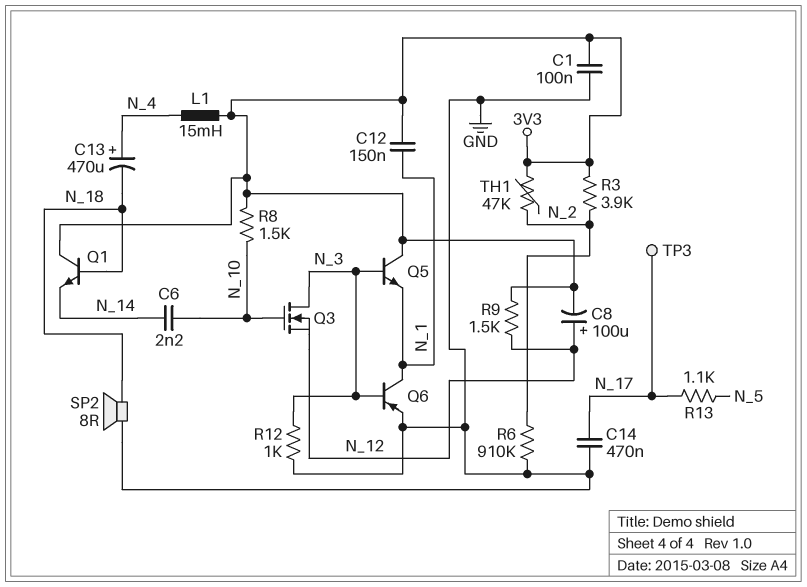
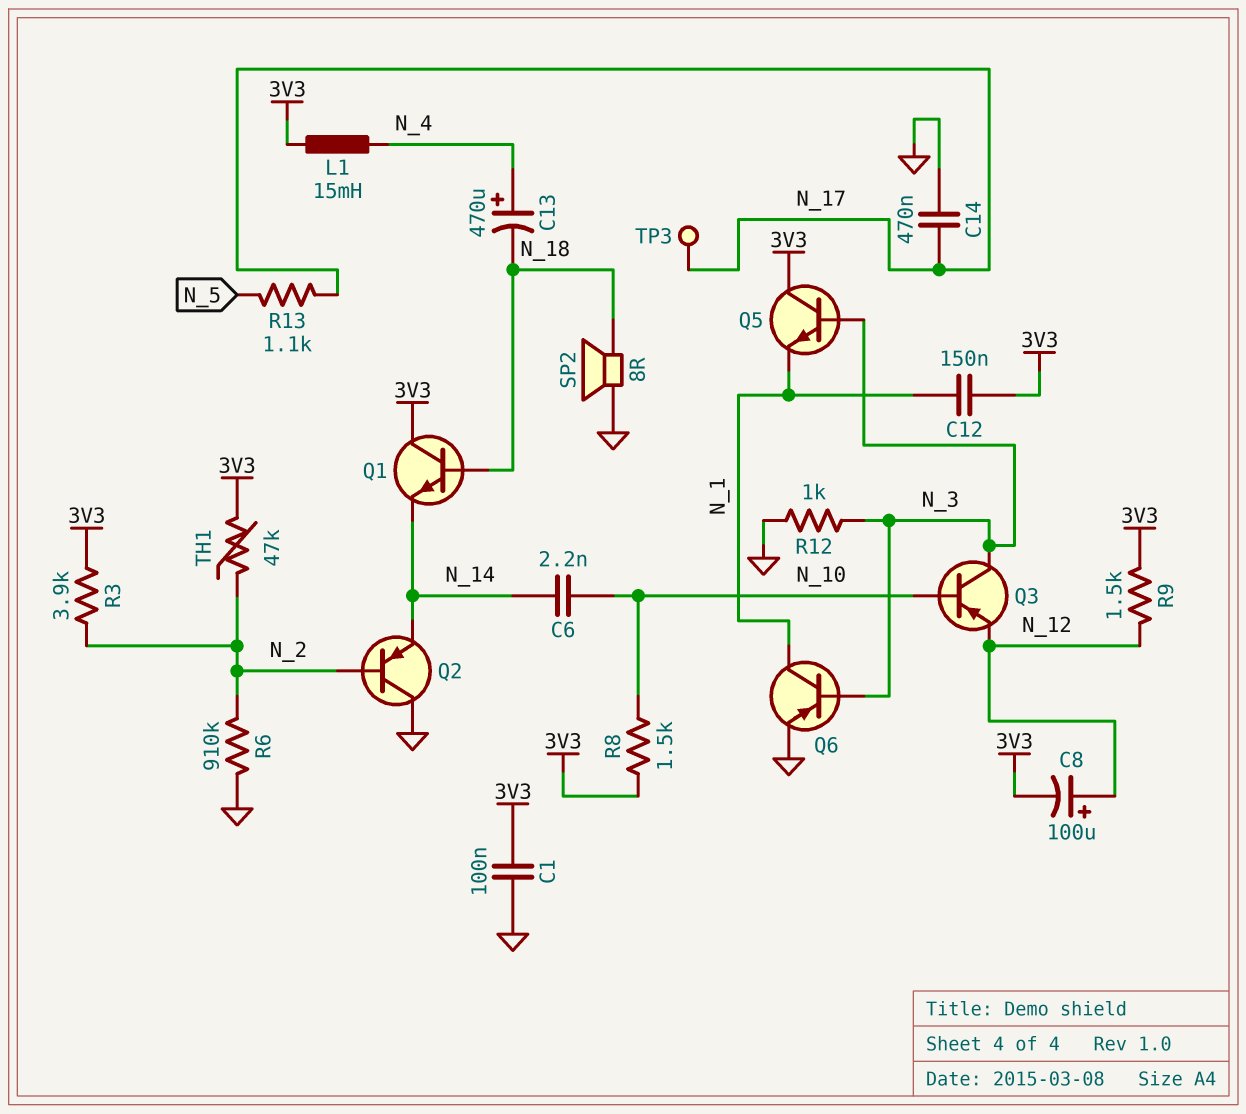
Q2: none -> PNP (B N_2, C GND, E N_14)
Q3: NMOS (G N_10, D N_3, S N_12) -> PNP (B N_10, C N_3, E N_12)

